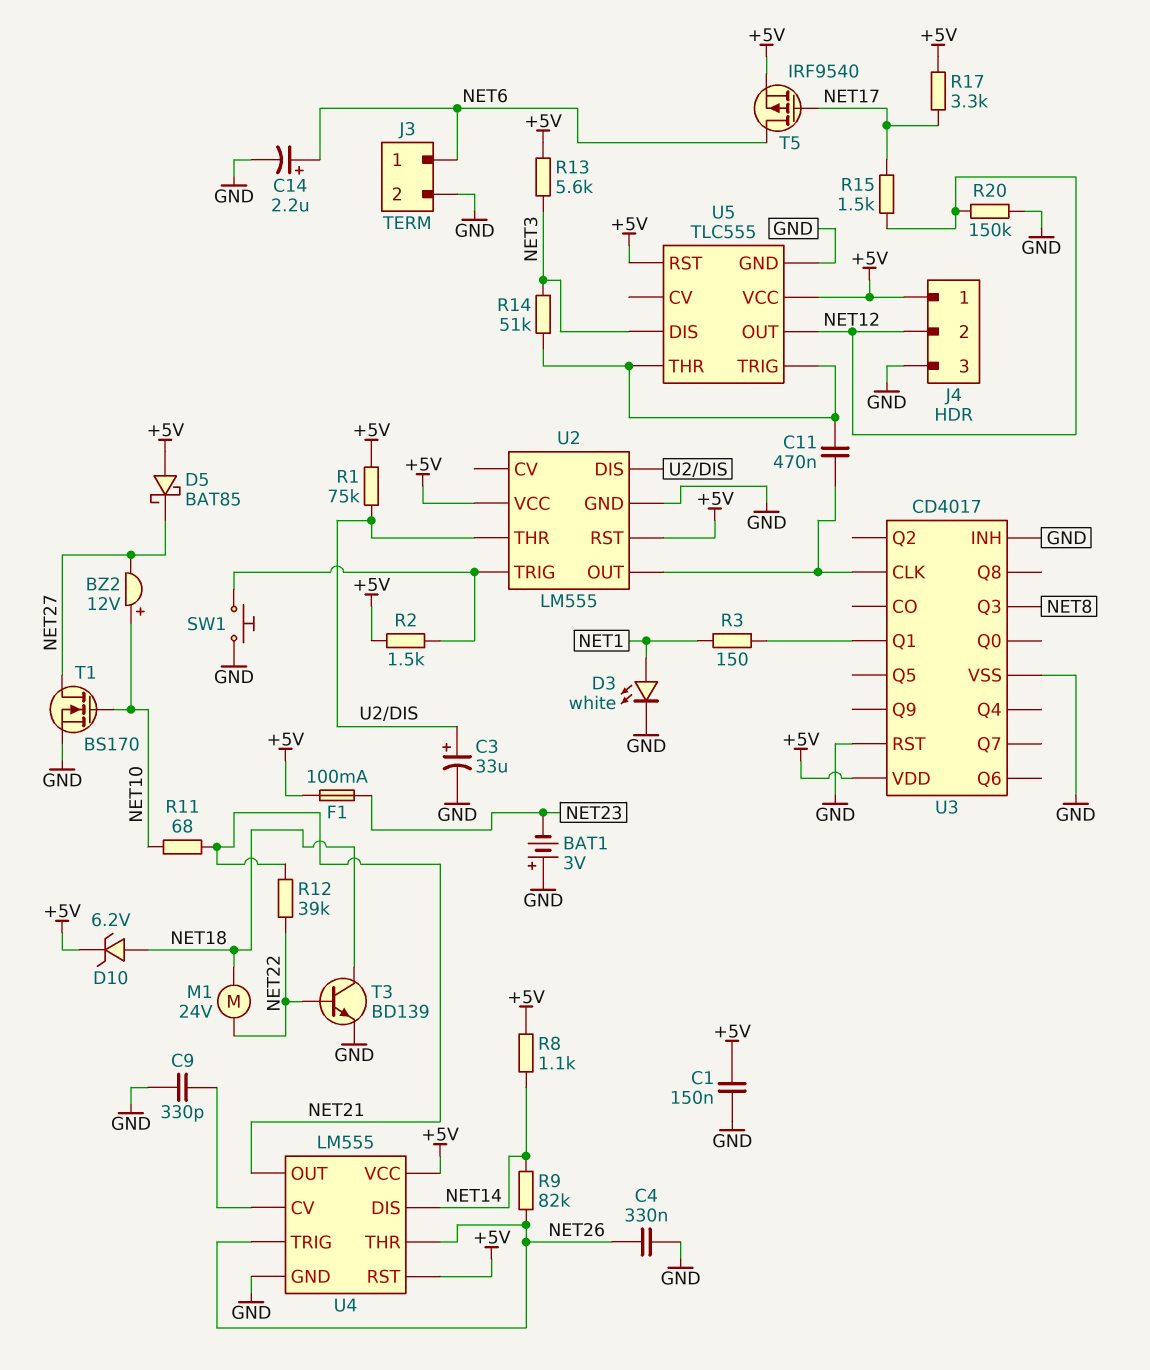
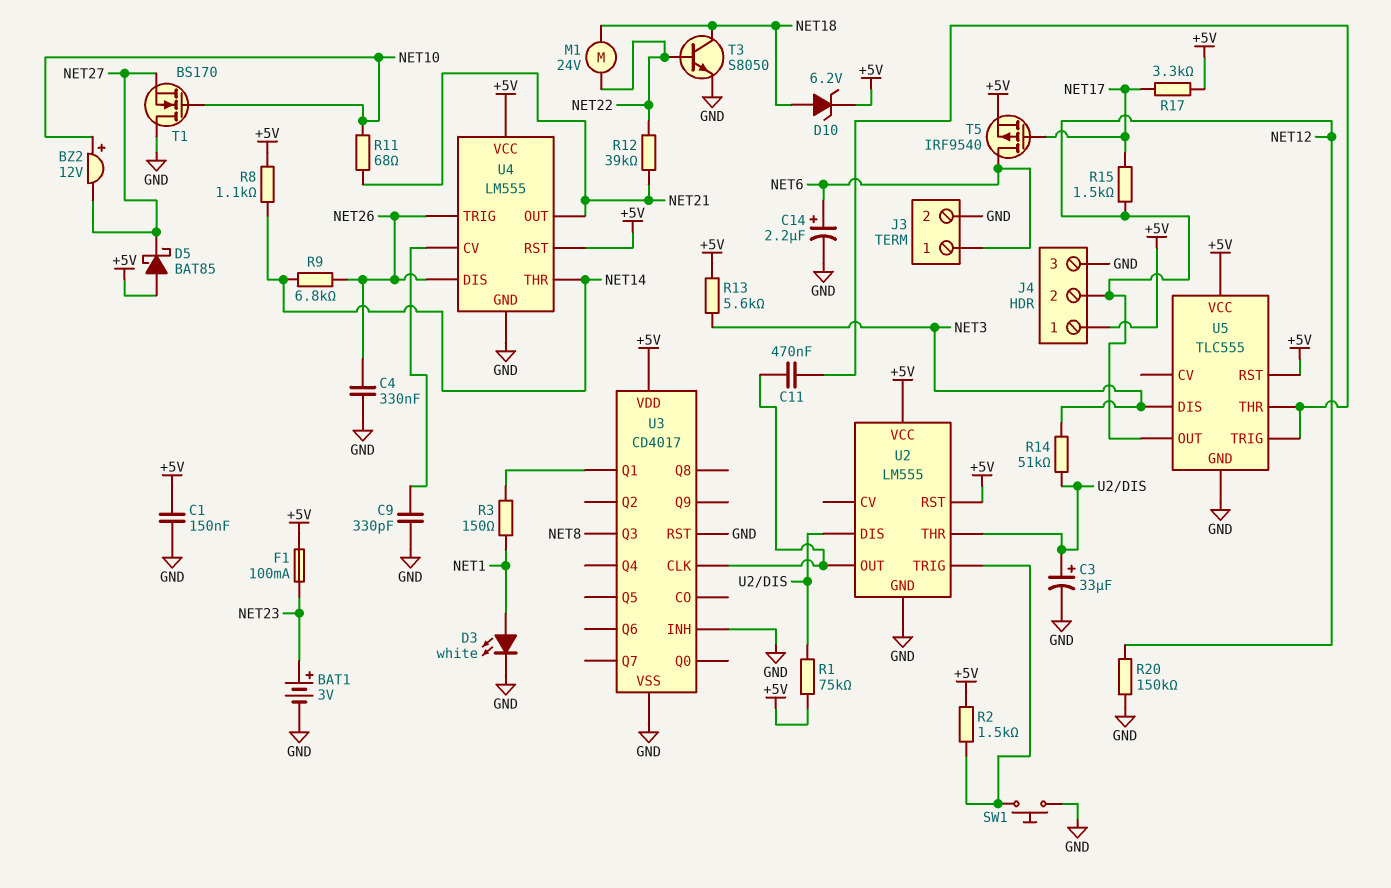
BAT1: 3V (plus GND, minus NET23) -> 3V (plus NET23, minus GND)
R9: 82k (NET14, NET26) -> 6.8k (NET14, NET26)
R14: 51k (NET3, U5/THR) -> 51k (NET3, U2/DIS)
T1: NMOS BS170 (G NET10, D NET27, S GND) -> NMOS BS170 (G NET10, D GND, S NET27)
T3: NPN BD139 (B NET22, C NET18, E GND) -> NPN S8050 (B NET22, C NET18, E GND)
U4 pin DIS: NET14 -> NET26
U4 pin THR: NET26 -> NET14

